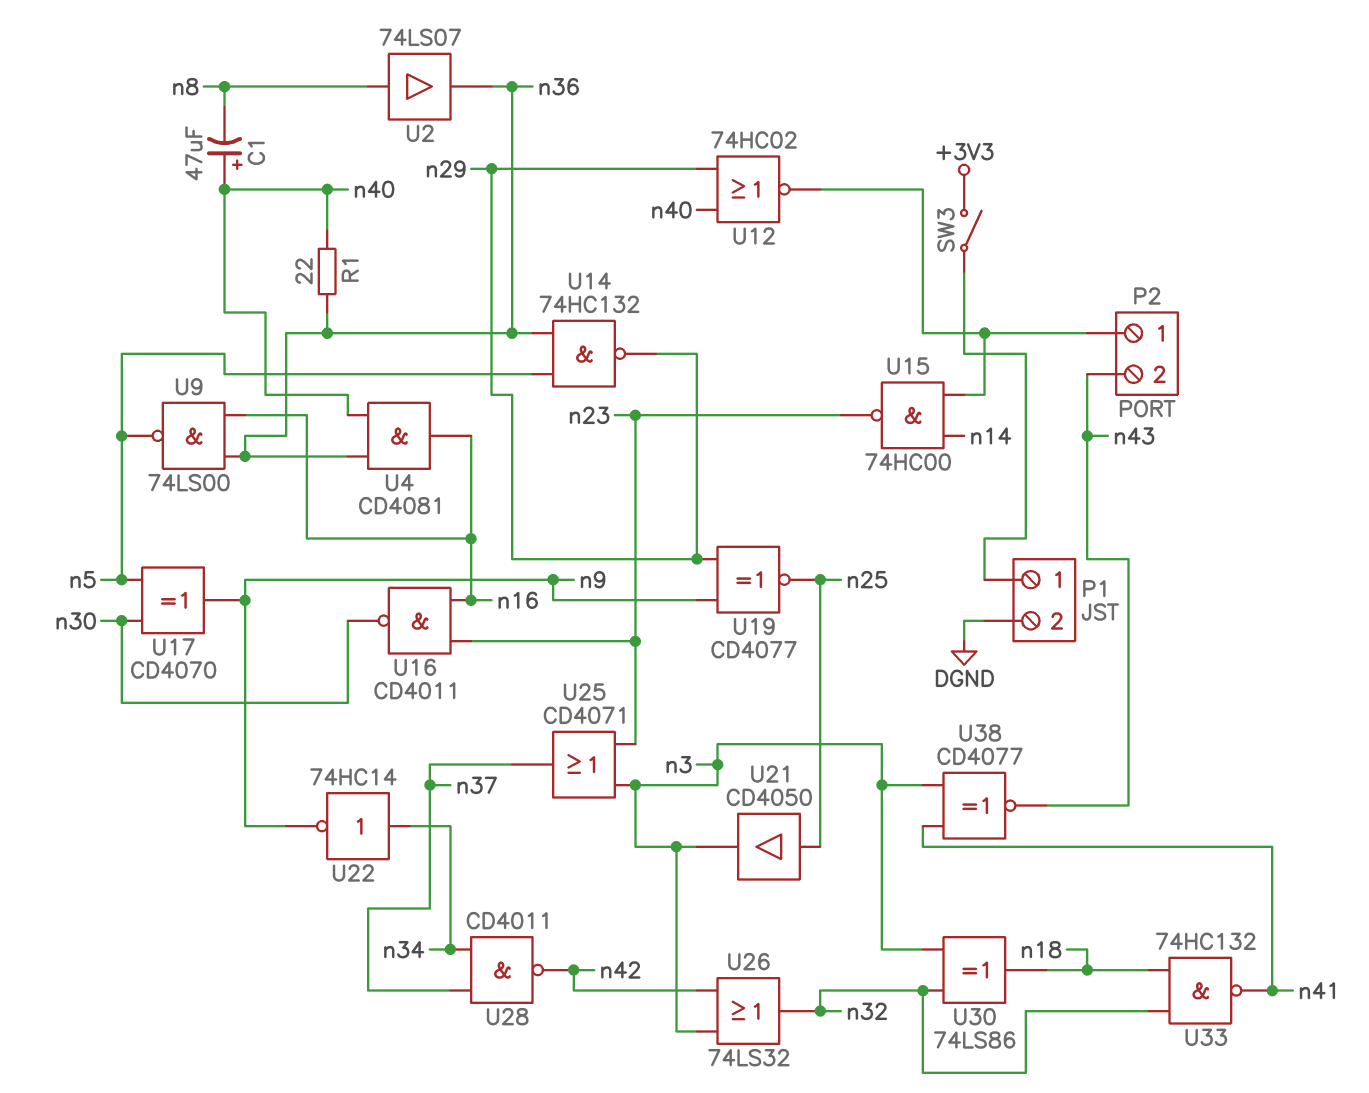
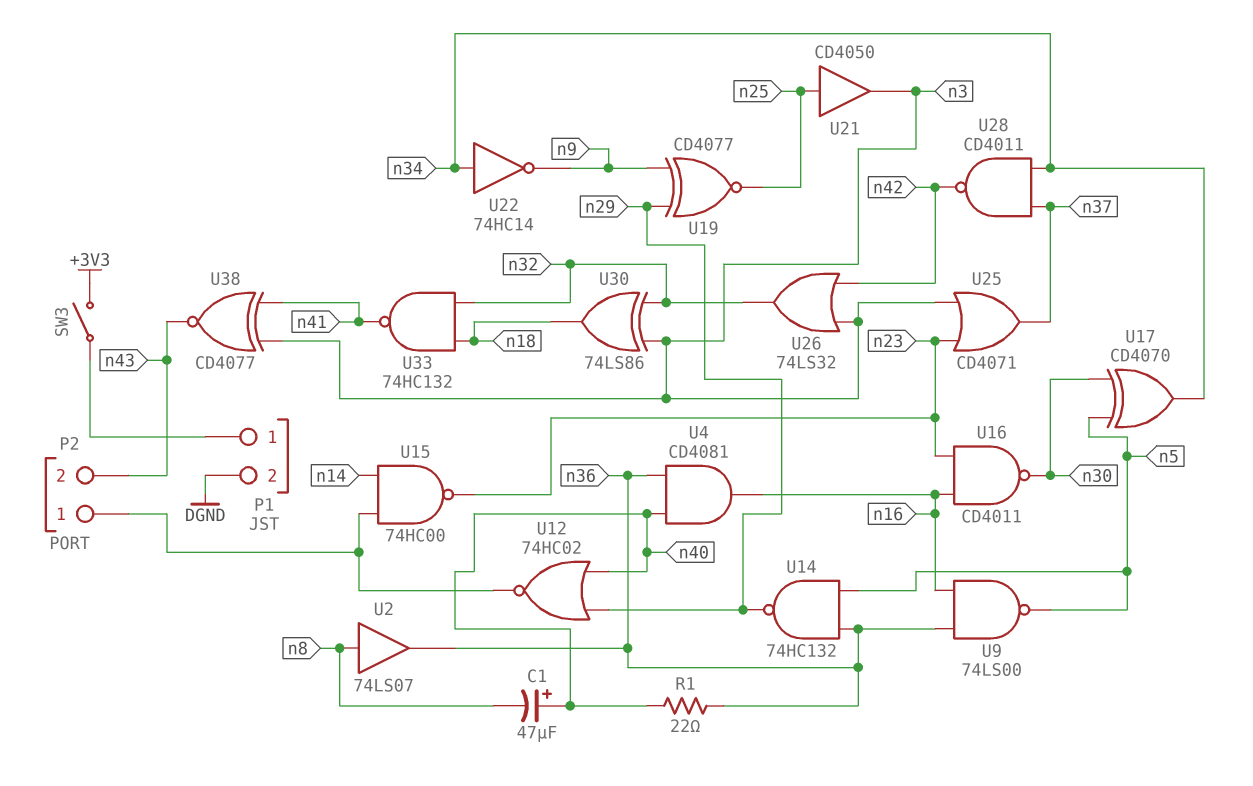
U17: XOR CD4070 (in n5, in n30, out n9) -> XOR CD4070 (in n5, in n30, out n34)

